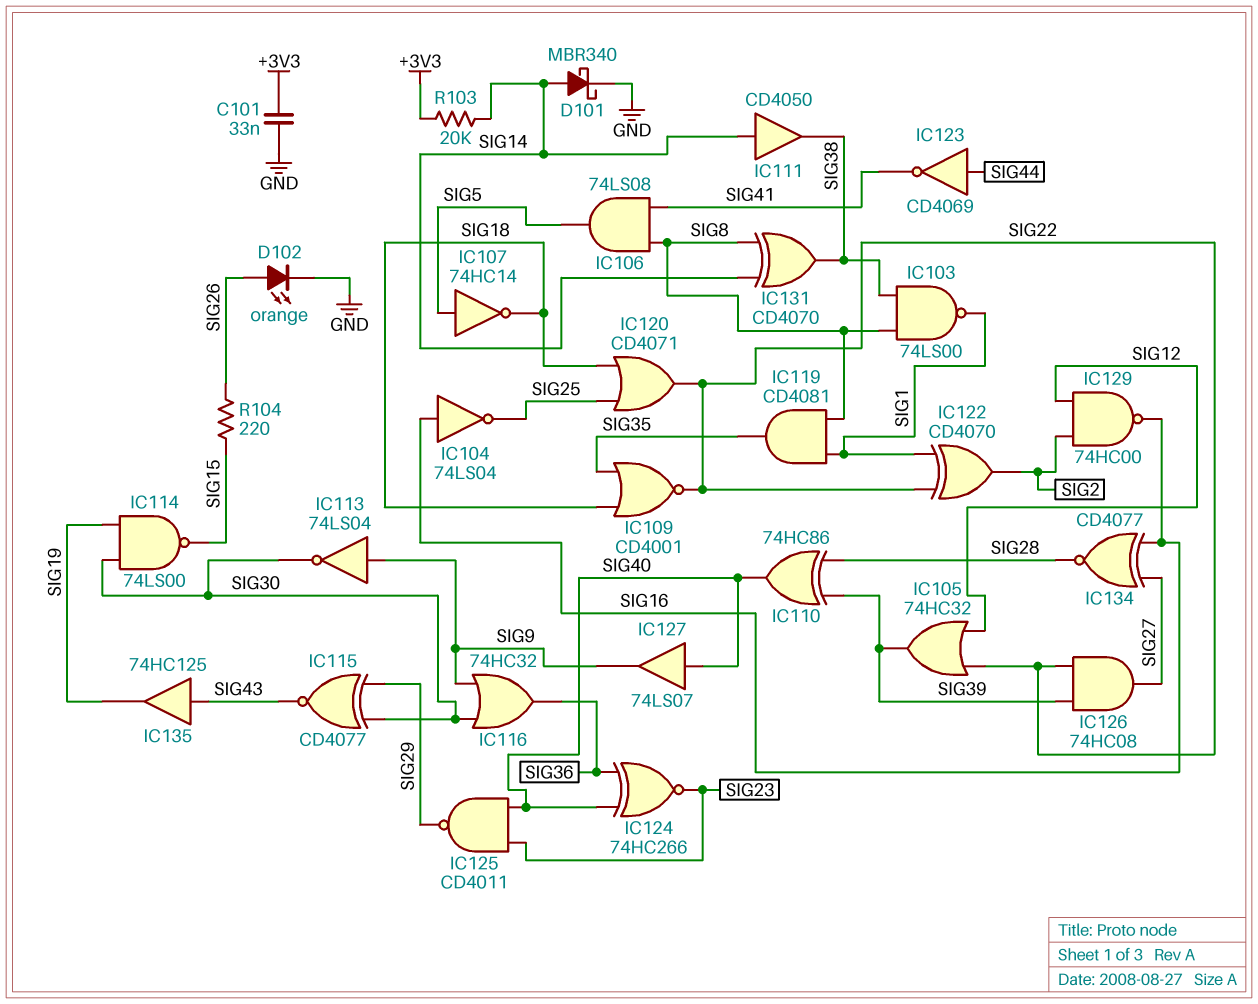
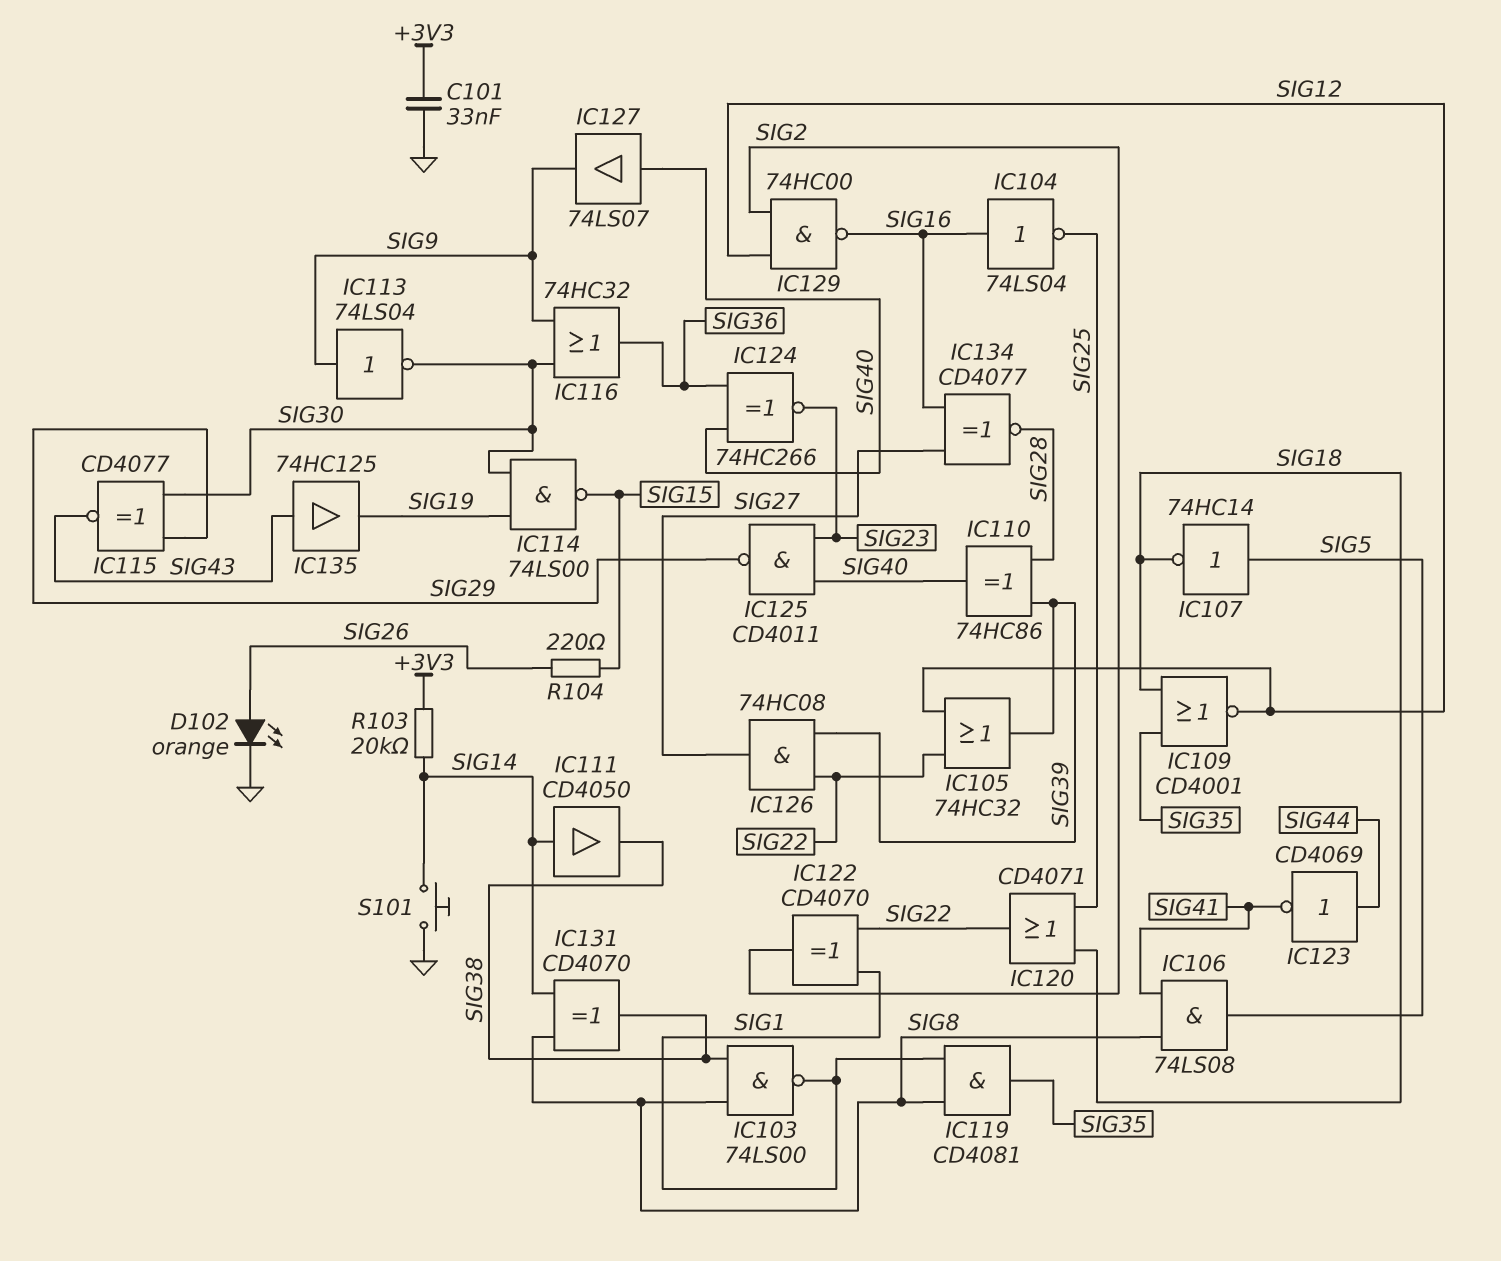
D101: schottky MBR340 (A SIG14, K GND) -> none
IC109: NOR CD4001 (in SIG18, in SIG35, out SIG22) -> NOR CD4001 (in SIG18, in SIG35, out SIG12)
S101: none -> button (GND, SIG14)

